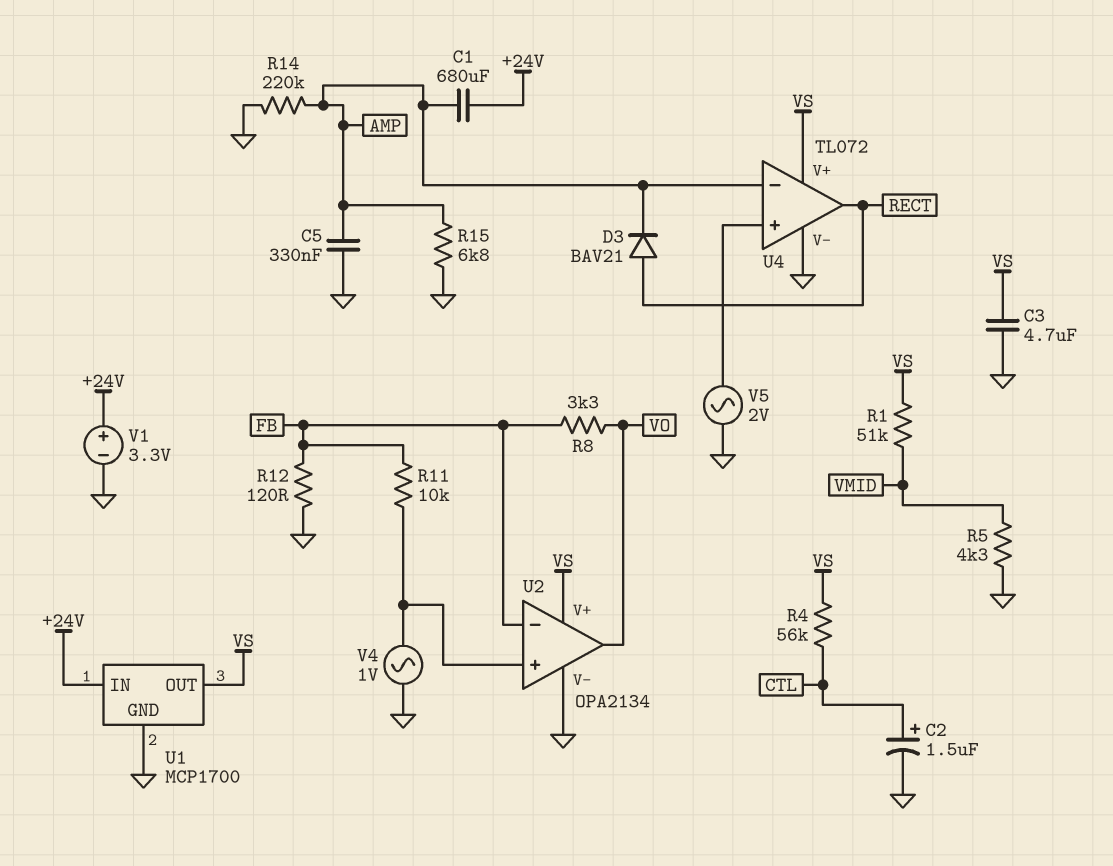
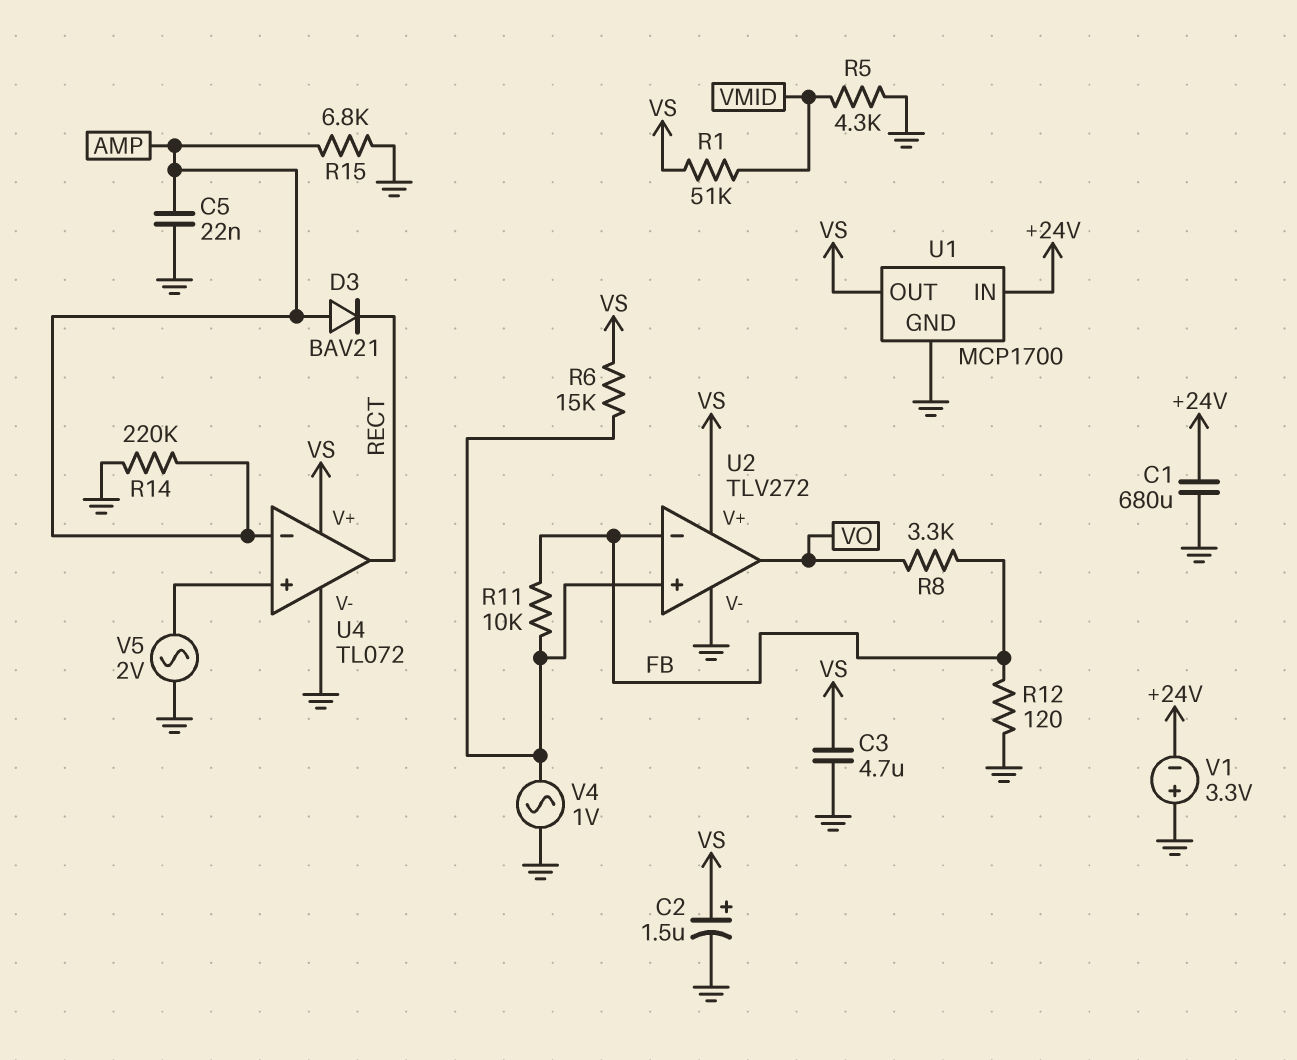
C1: 680uF (+24V, AMP) -> 680uF (+24V, GND)
C2: 1.5uF (plus CTL, minus GND) -> 1.5uF (plus VS, minus GND)
C5: 330nF (AMP, GND) -> 22nF (AMP, GND)
D3: diode BAV21 (A RECT, K AMP) -> diode BAV21 (A AMP, K RECT)
R4: 56k (CTL, VS) -> none
R6: none -> 15k (U2/in+, VS)
U2: OPA2134 -> TLV272
V1: 3.3V (plus +24V, minus GND) -> 3.3V (plus GND, minus +24V)

